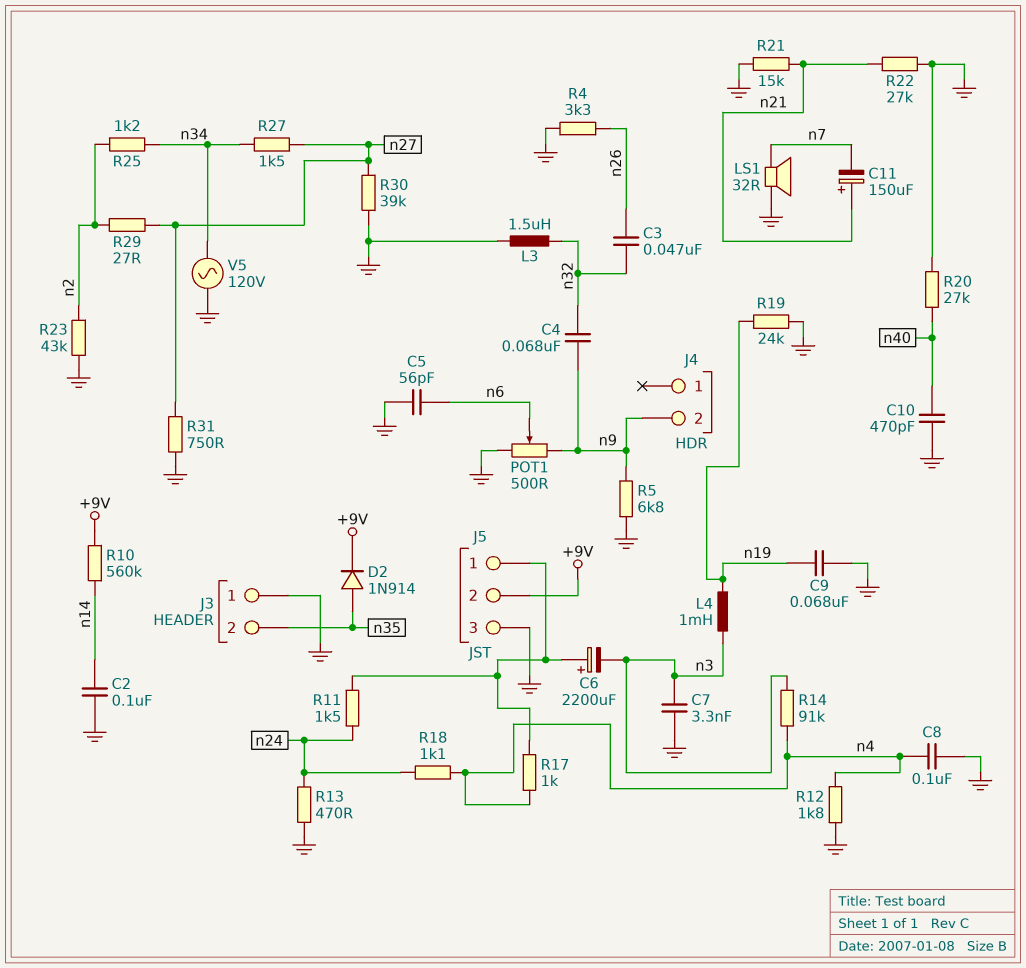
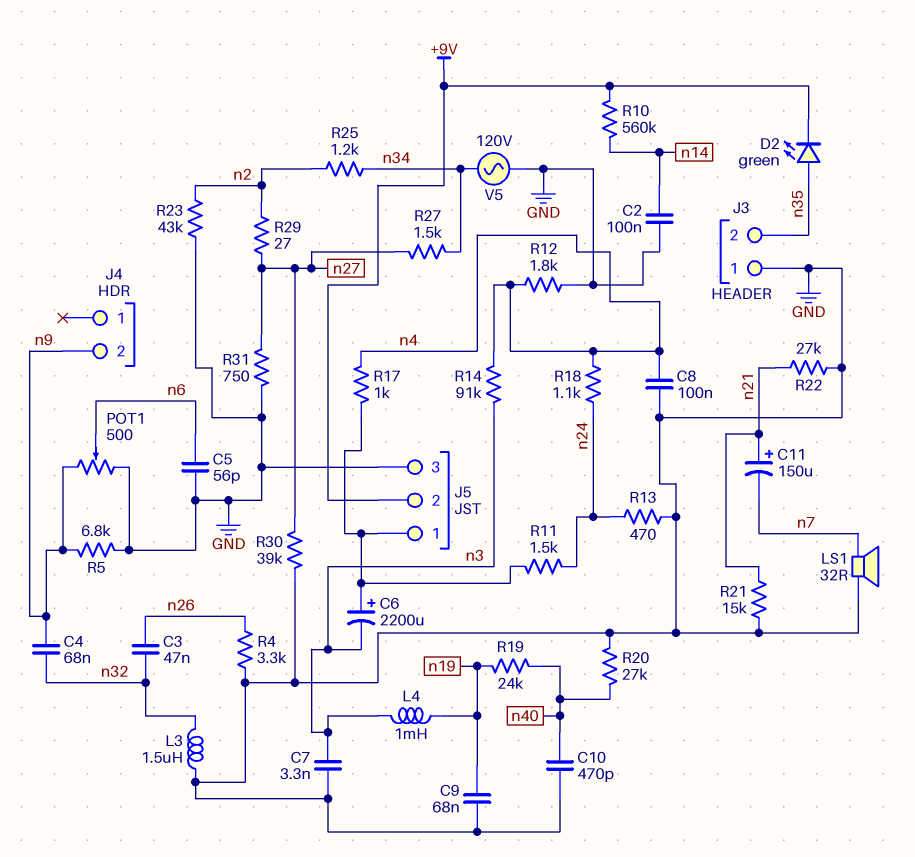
D2: diode 1N914 (A n35, K +9V) -> LED green (A n35, K +9V)
R19: 24k (GND, n19) -> 24k (n19, n40)

